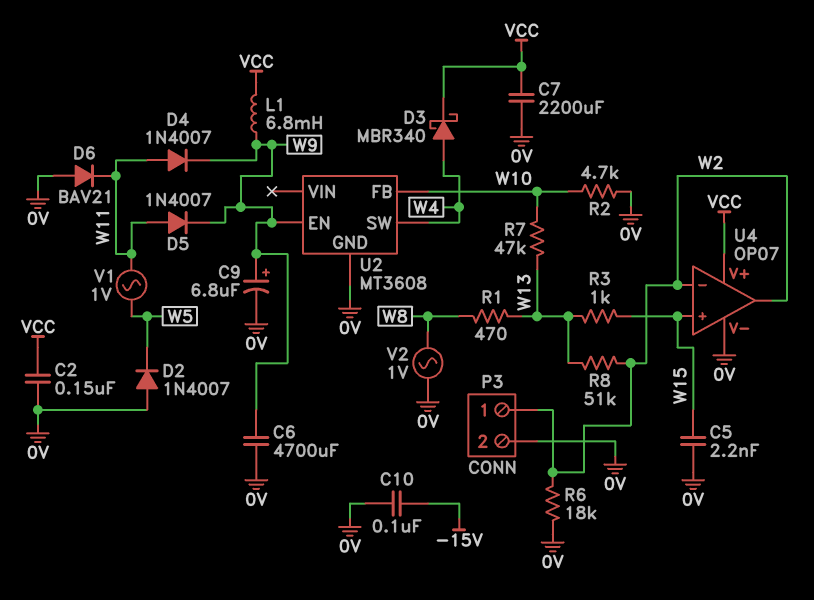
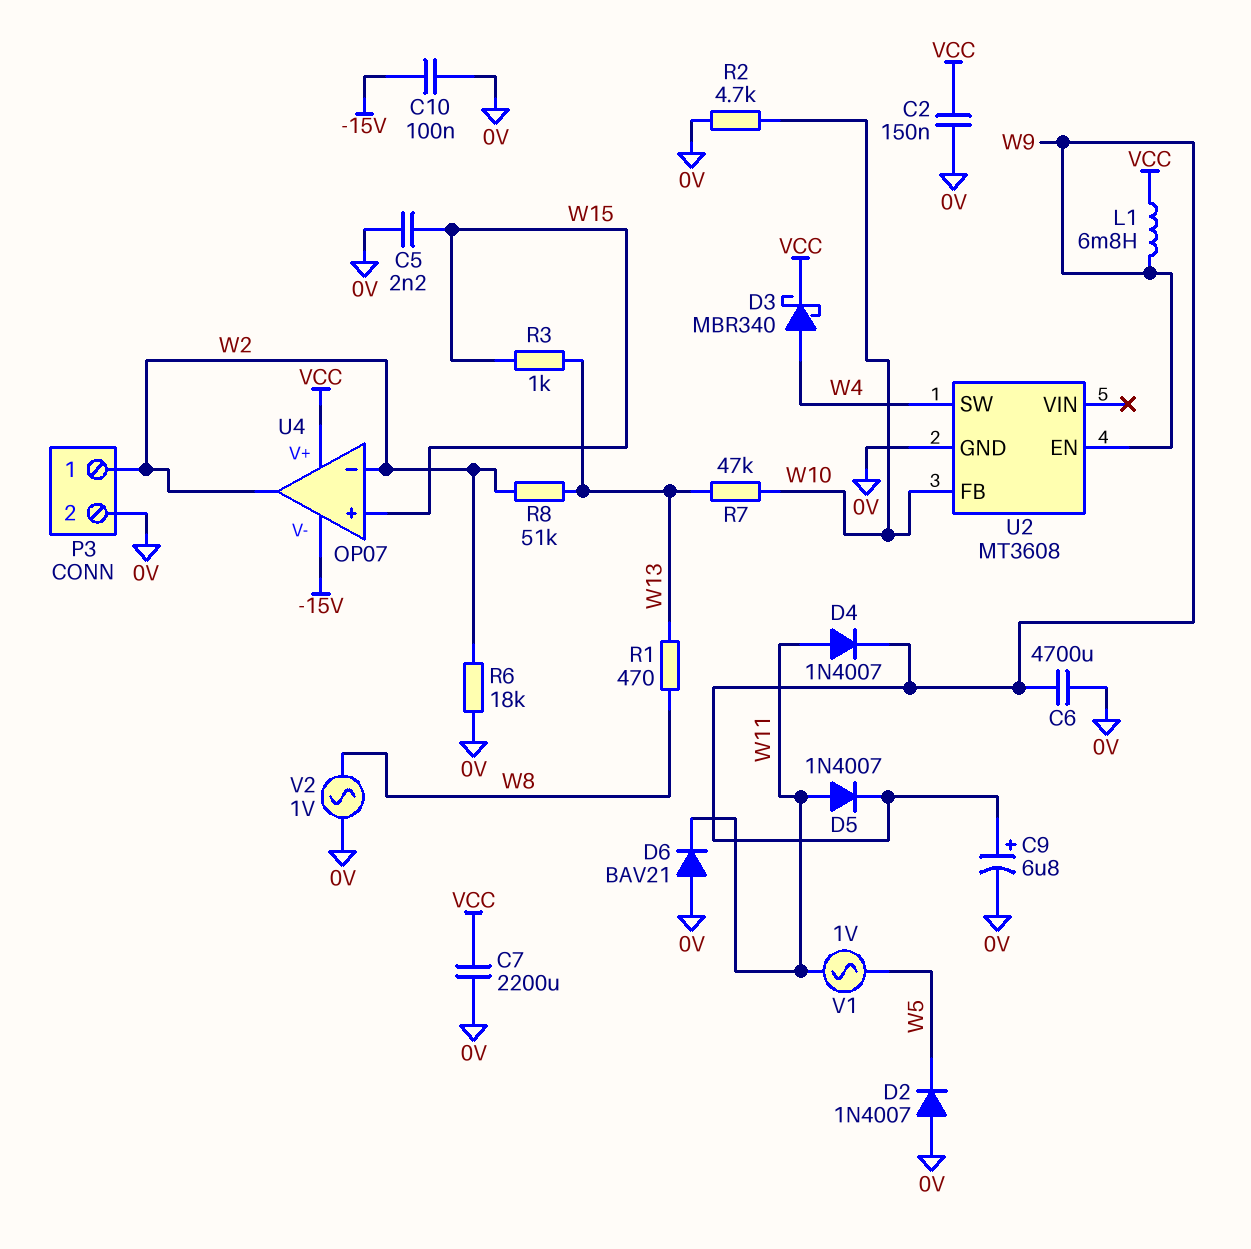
U4 pin V-: 0V -> -15V

